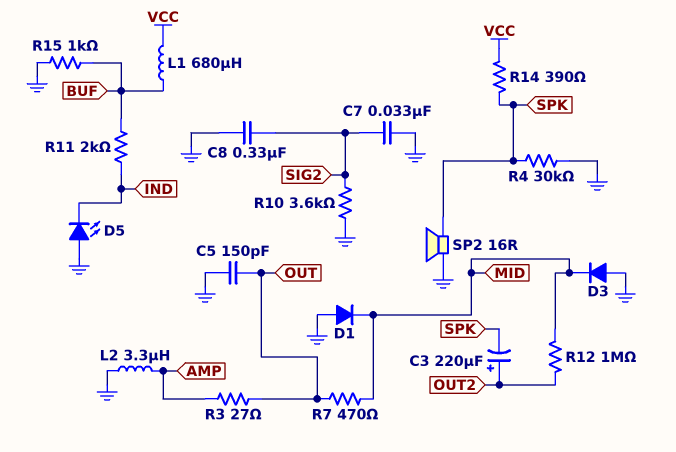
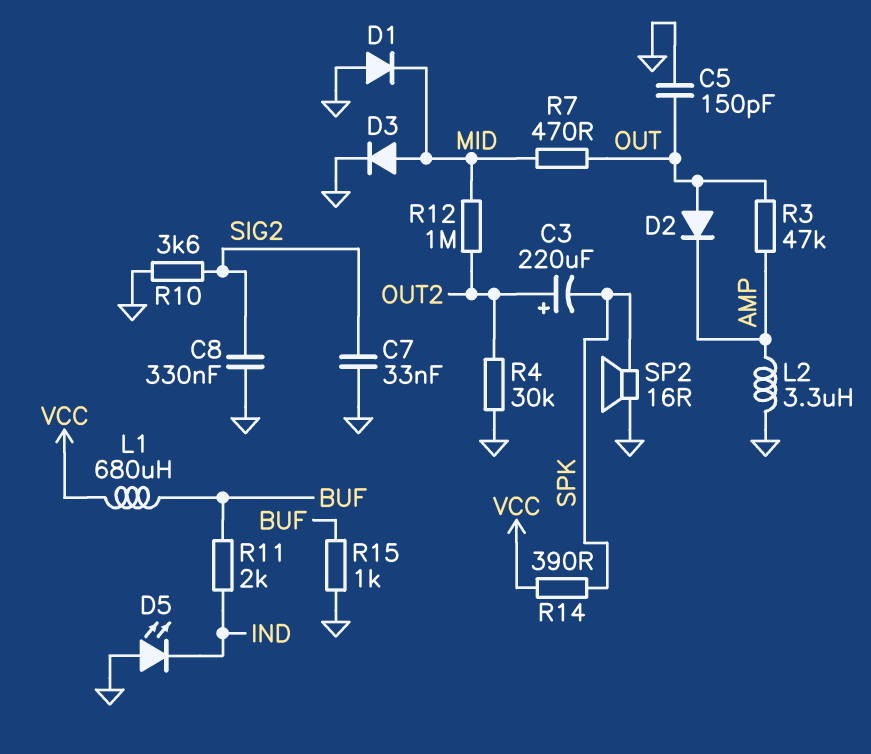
D2: none -> diode (A OUT, K AMP)
D3: diode (A GND, K MID) -> diode (A MID, K GND)
R3: 27 (AMP, OUT) -> 47k (AMP, OUT)
R4: 30k (GND, SPK) -> 30k (GND, OUT2)

